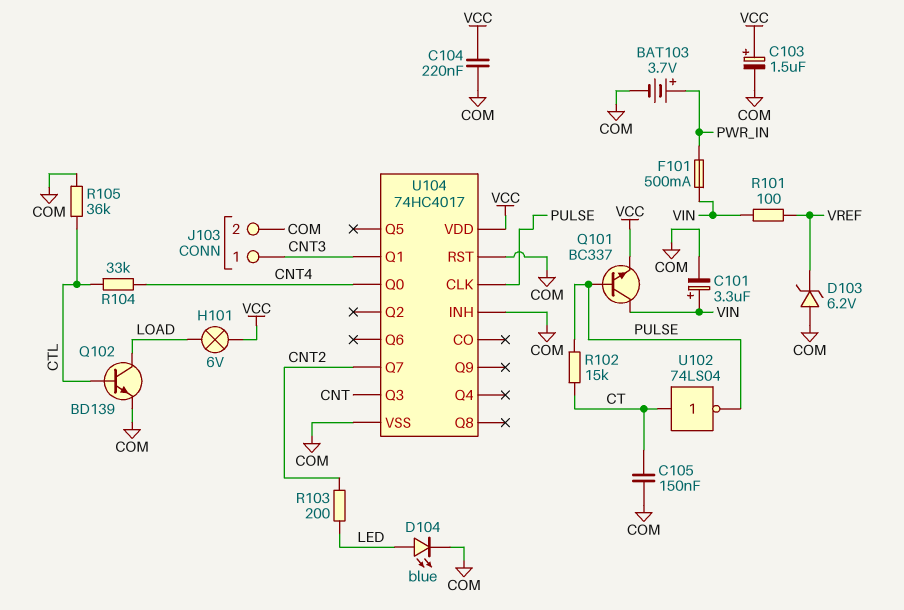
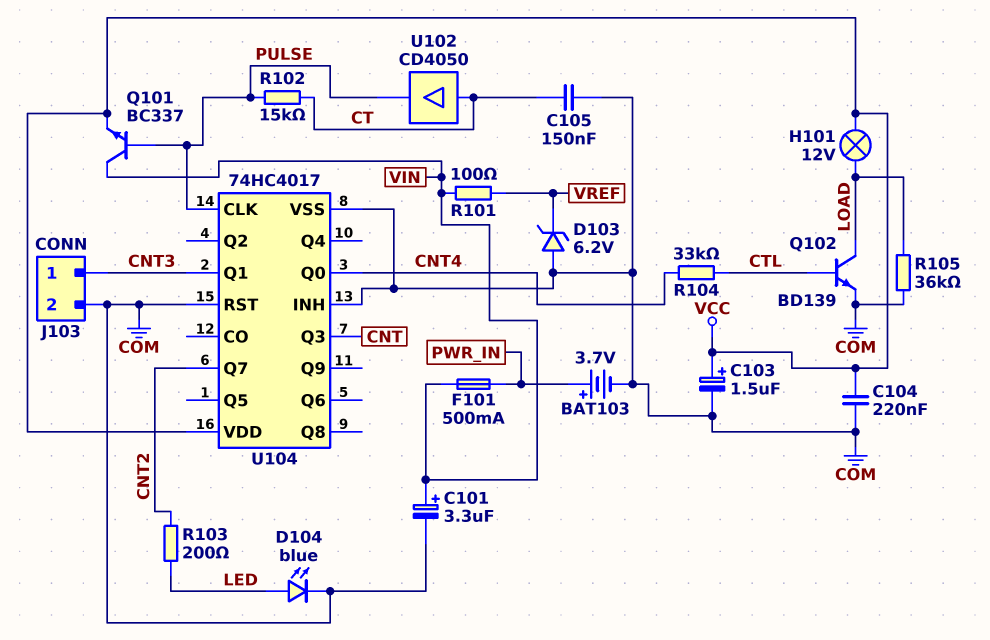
H101: lamp 6V (LOAD, VCC) -> lamp 12V (LOAD, VCC)
R105: 36k (COM, CTL) -> 36k (COM, LOAD)
U102: NOT 74LS04 (in CT, out PULSE) -> buffer CD4050 (in CT, out PULSE)

